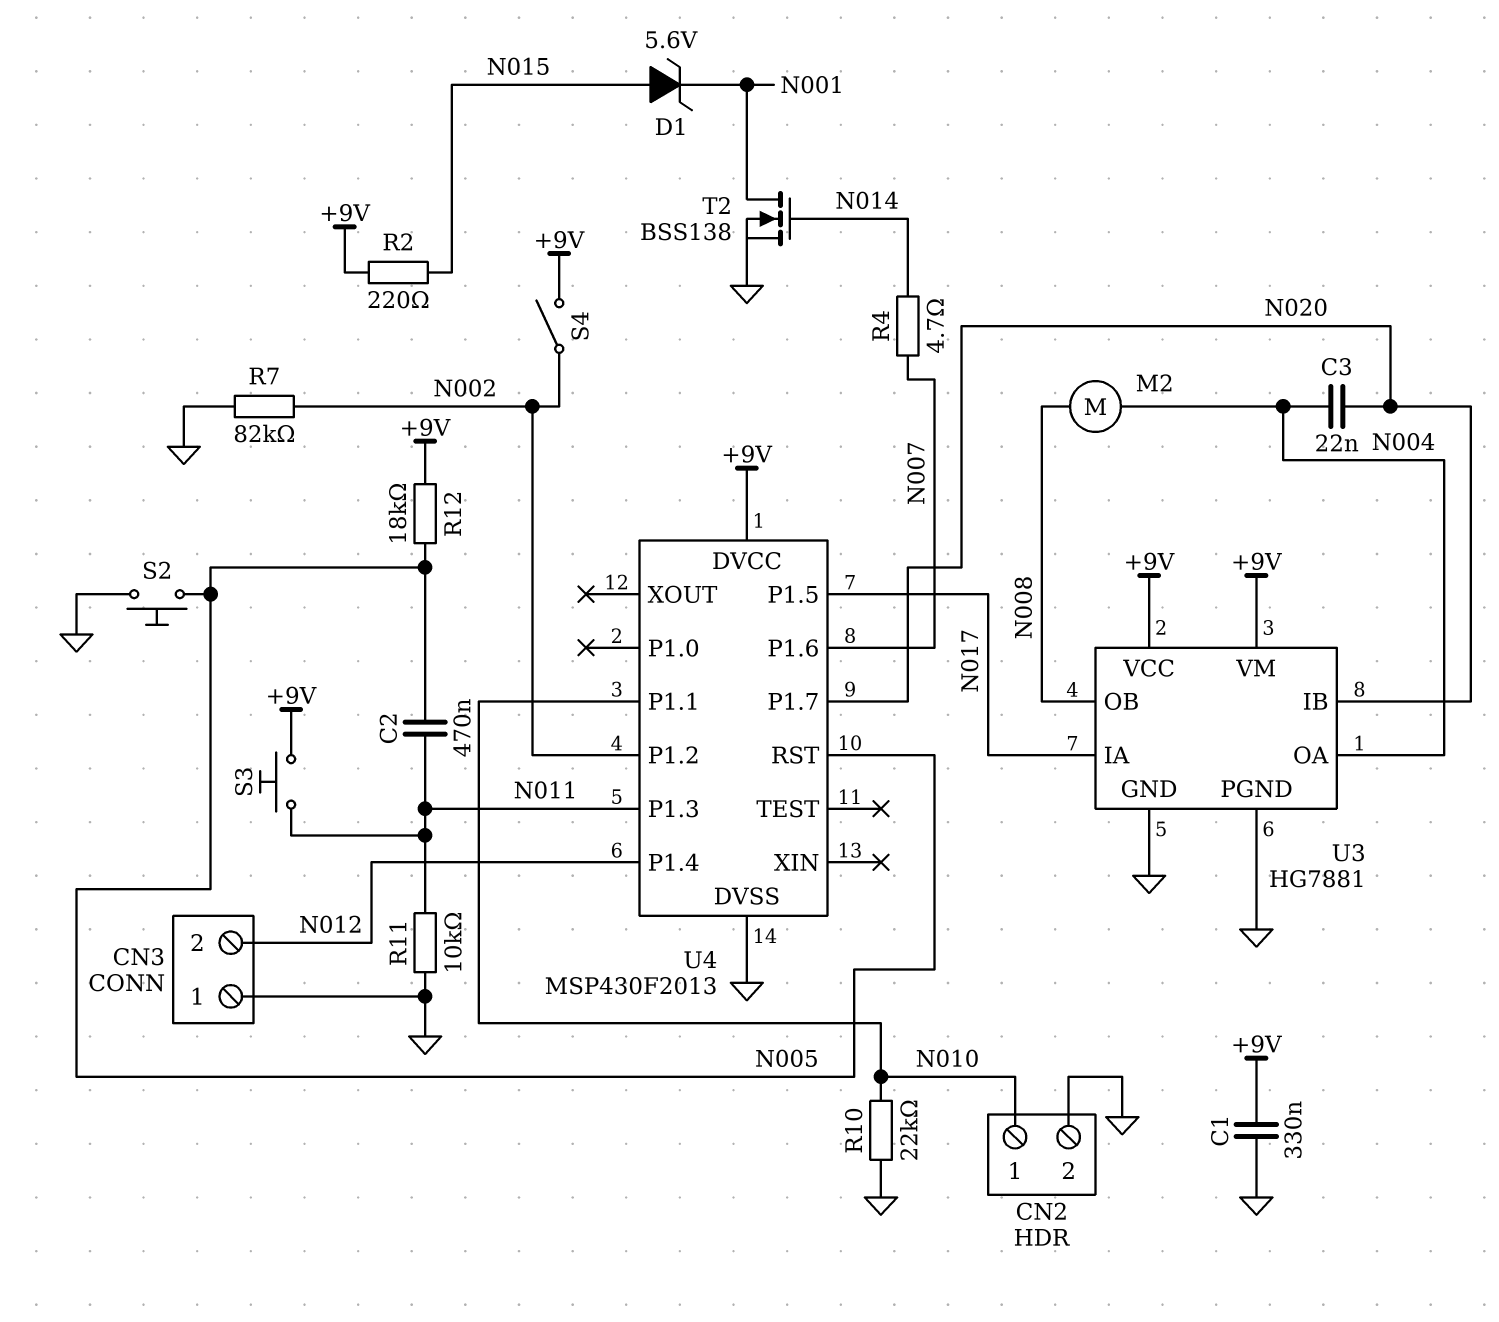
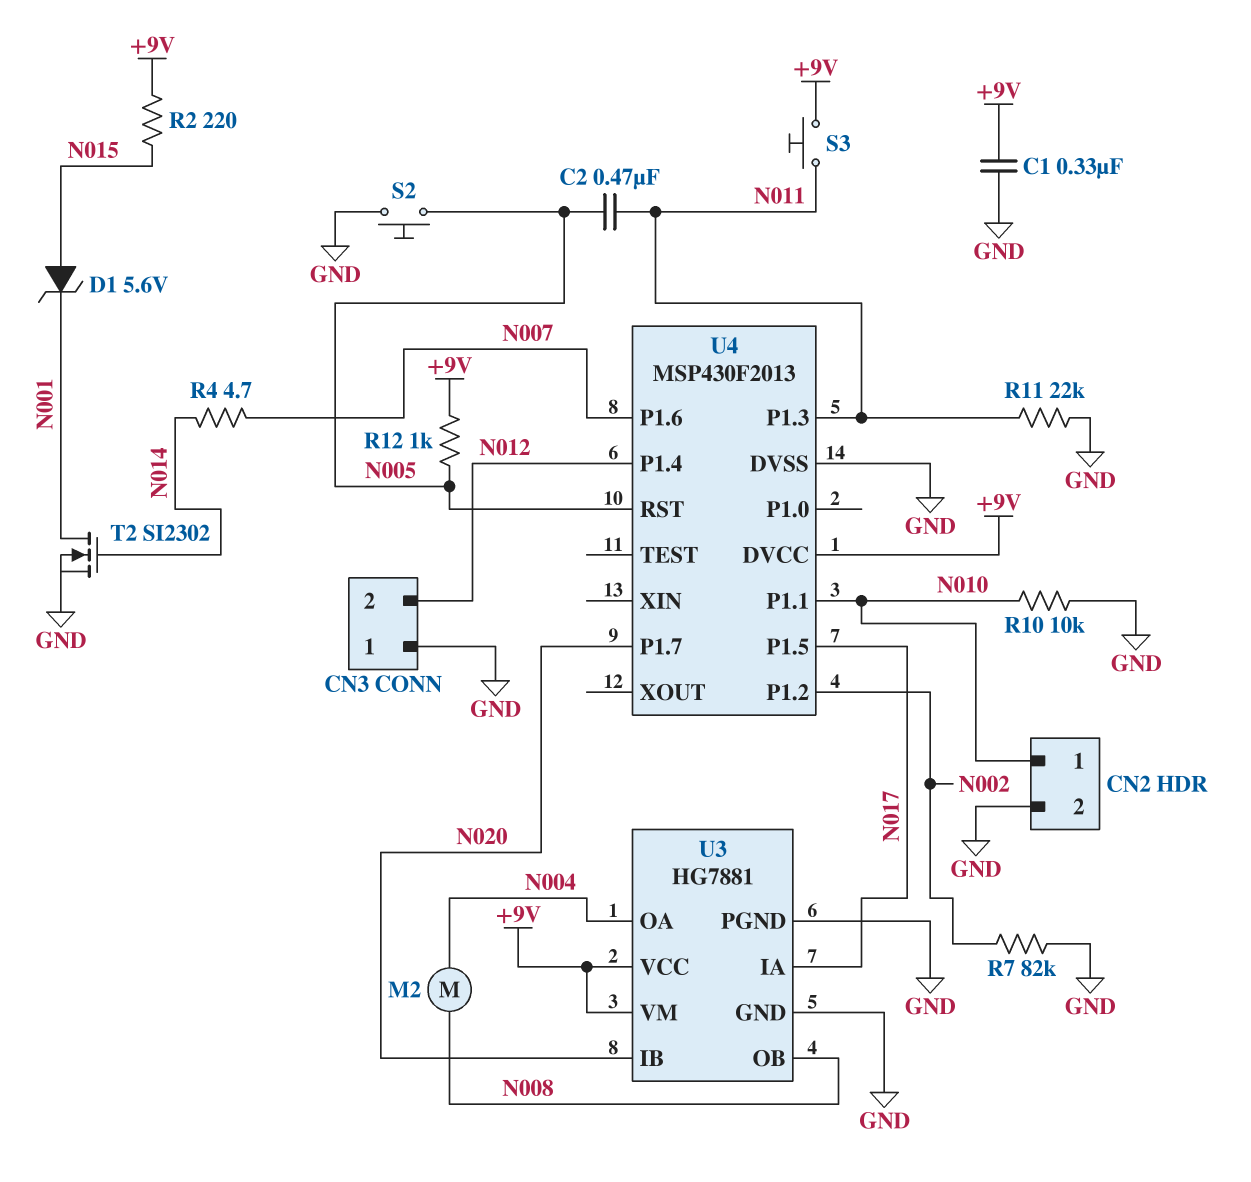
C3: 22nF (N004, N020) -> none
R10: 22k (GND, N010) -> 10k (GND, N010)
R11: 10k (GND, N011) -> 22k (GND, N011)
R12: 18k (+9V, N005) -> 1k (+9V, N005)
S4: switch (+9V, N002) -> none
T2: NMOS BSS138 (G N014, D N001, S GND) -> NMOS SI2302 (G N014, D N001, S GND)

